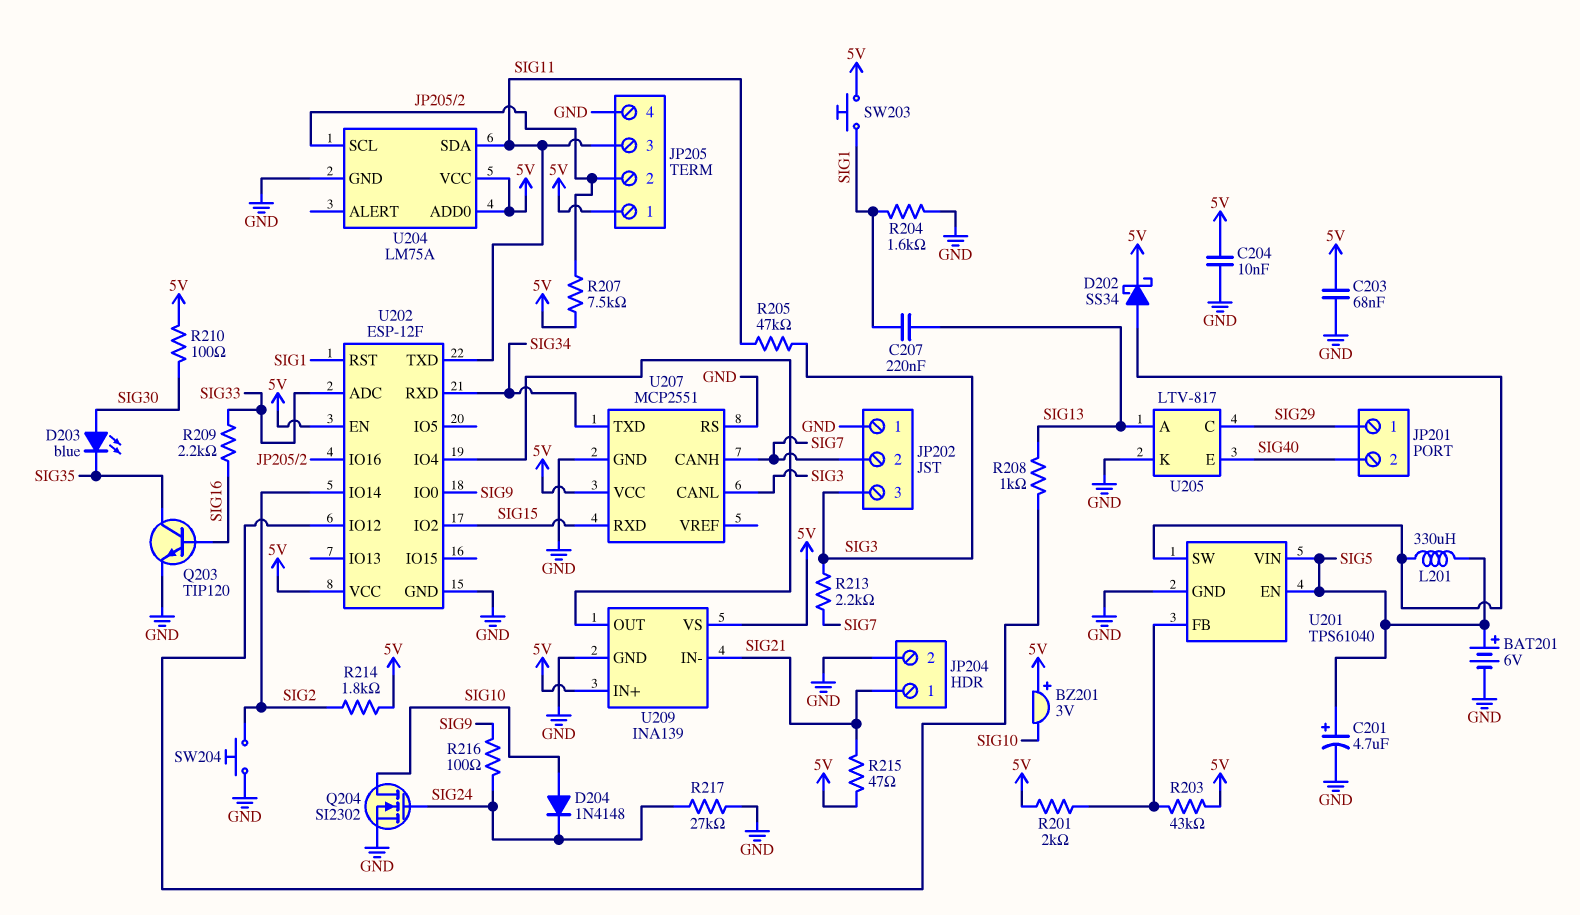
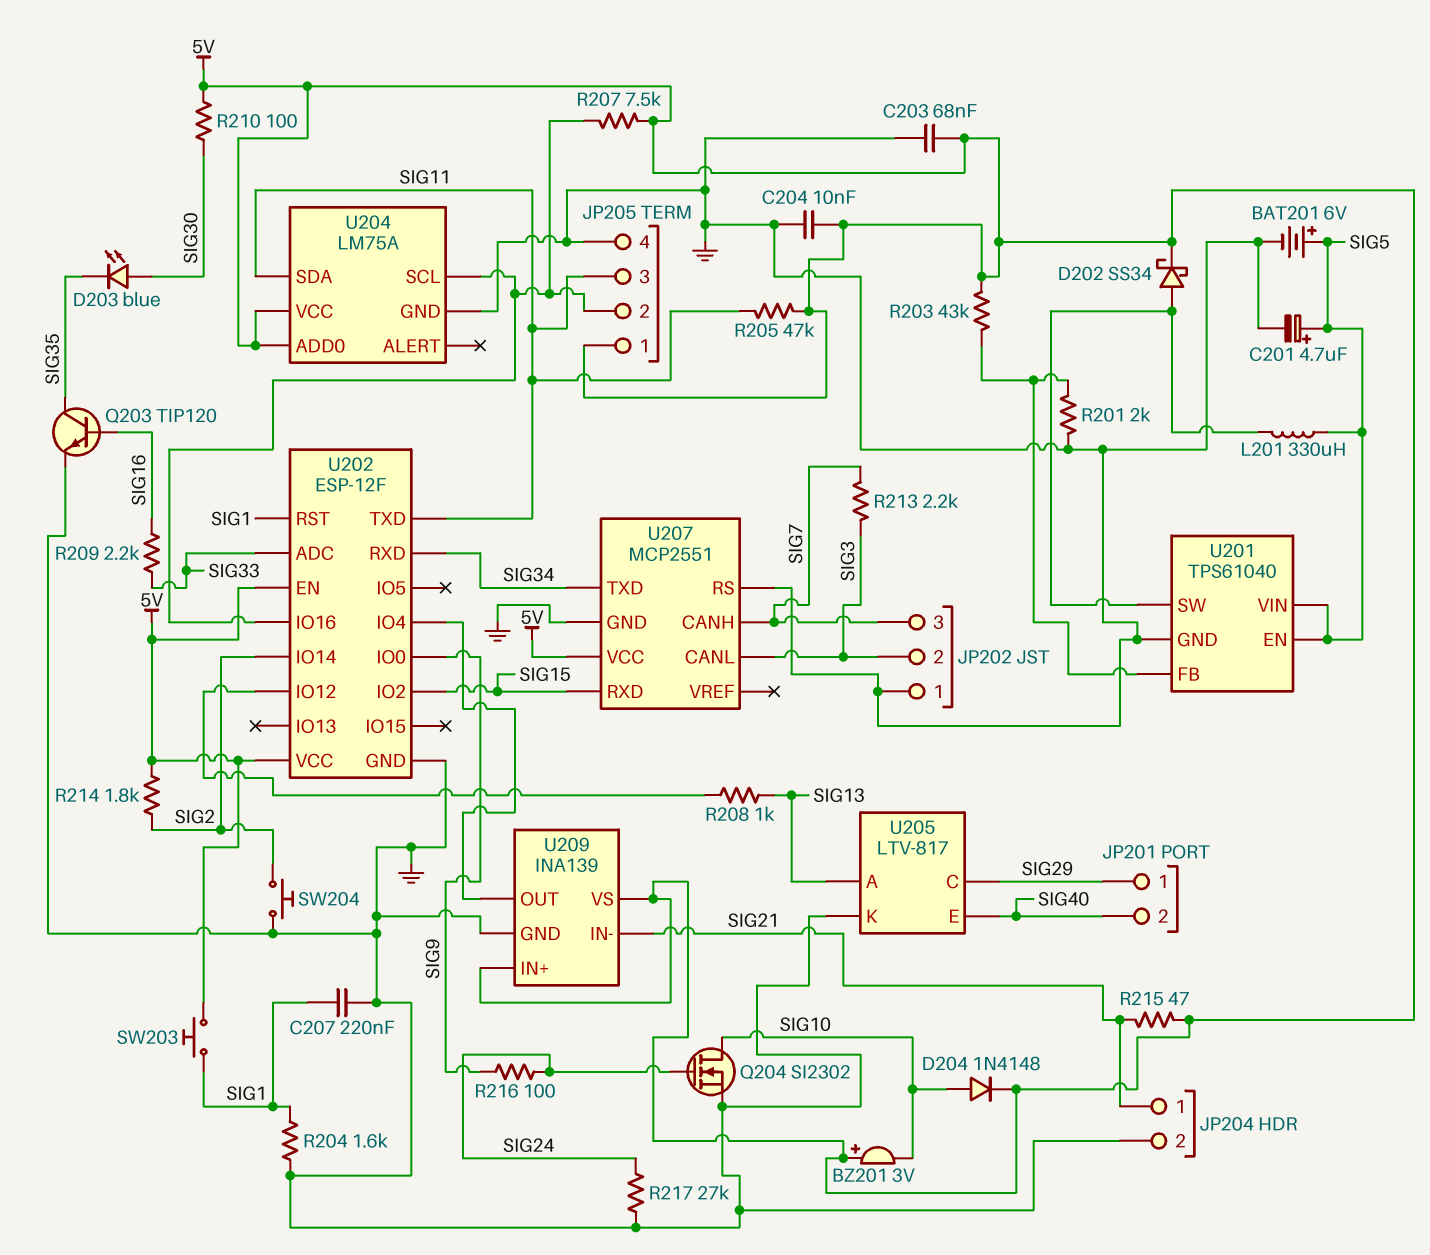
C207: 220nF (SIG1, SIG13) -> 220nF (GND, SIG1)
D204: diode 1N4148 (A SIG10, K SIG24) -> diode 1N4148 (A SIG10, K 5V)
JP202 pin 2: SIG7 -> SIG3
JP202 pin 3: SIG3 -> SIG7
R201: 2k (5V, U201/FB) -> 2k (GND, U201/FB)
R205: 47k (SIG3, SIG11) -> 47k (5V, SIG11)

